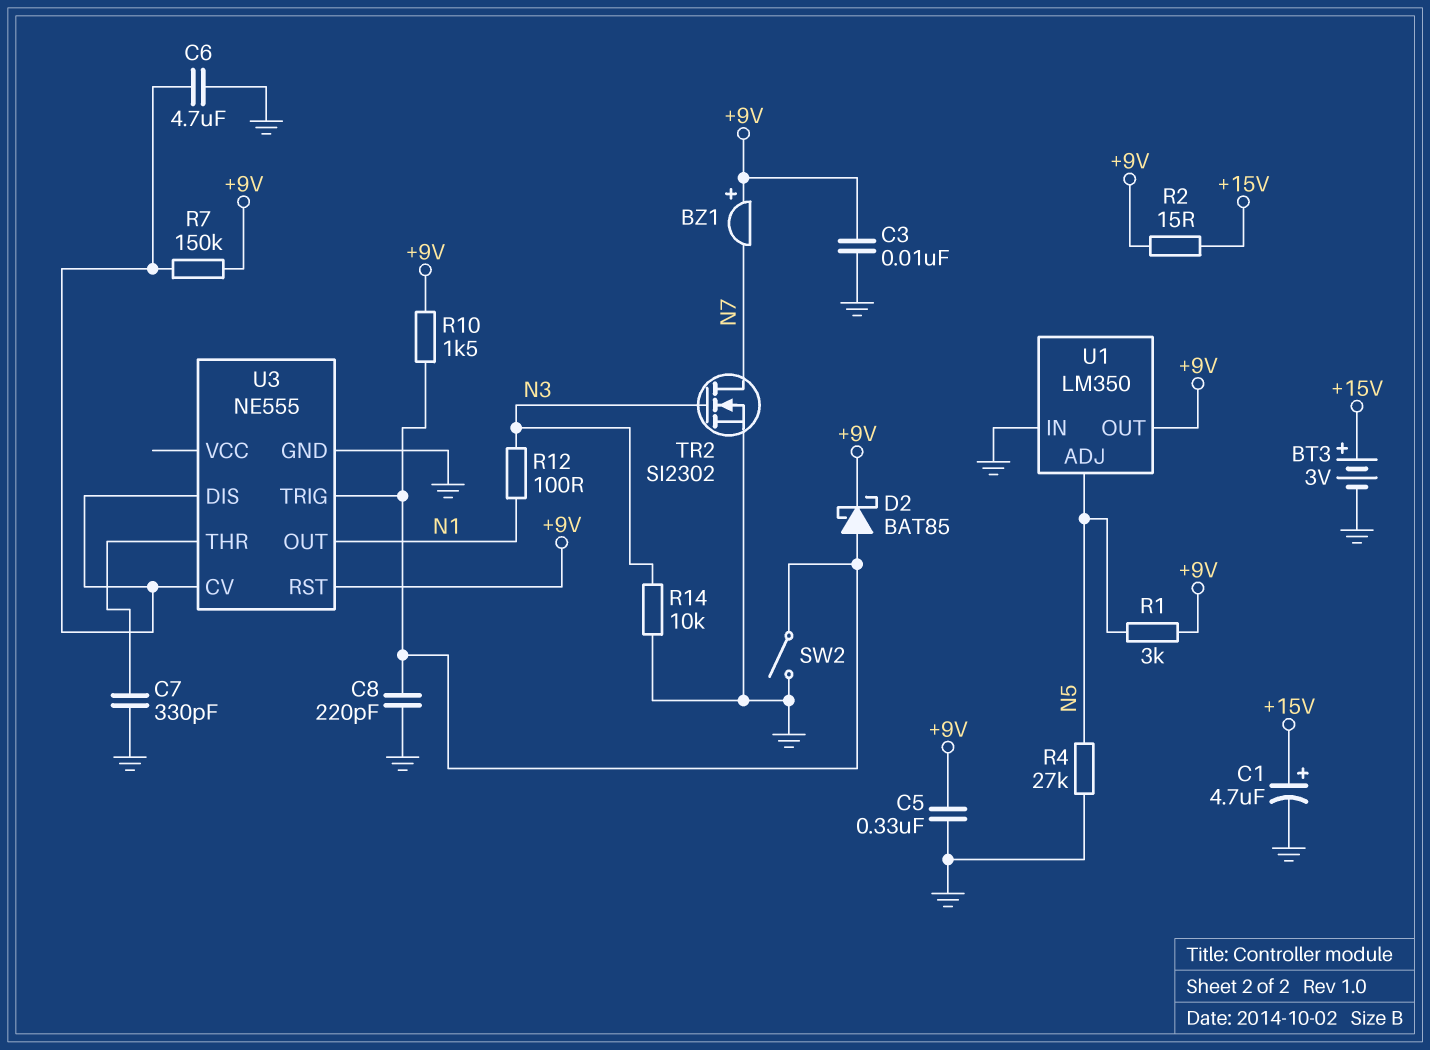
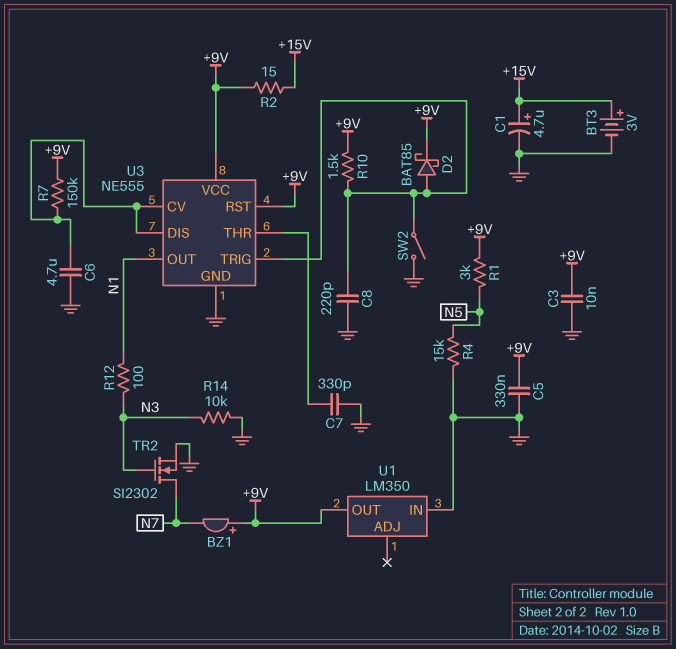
R4: 27k (GND, N5) -> 15k (GND, N5)
U1 pin ADJ: N5 -> none
U3 pin VCC: none -> +9V

